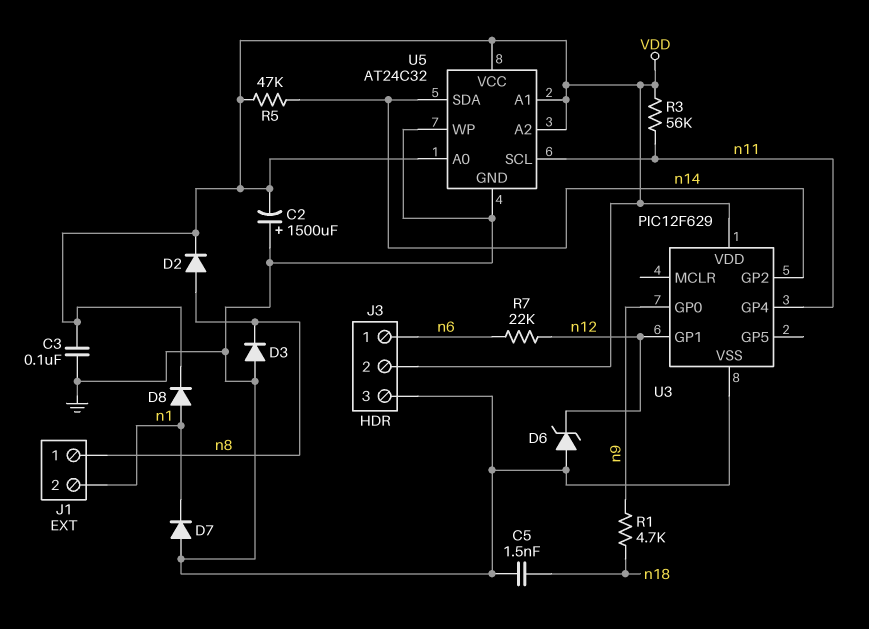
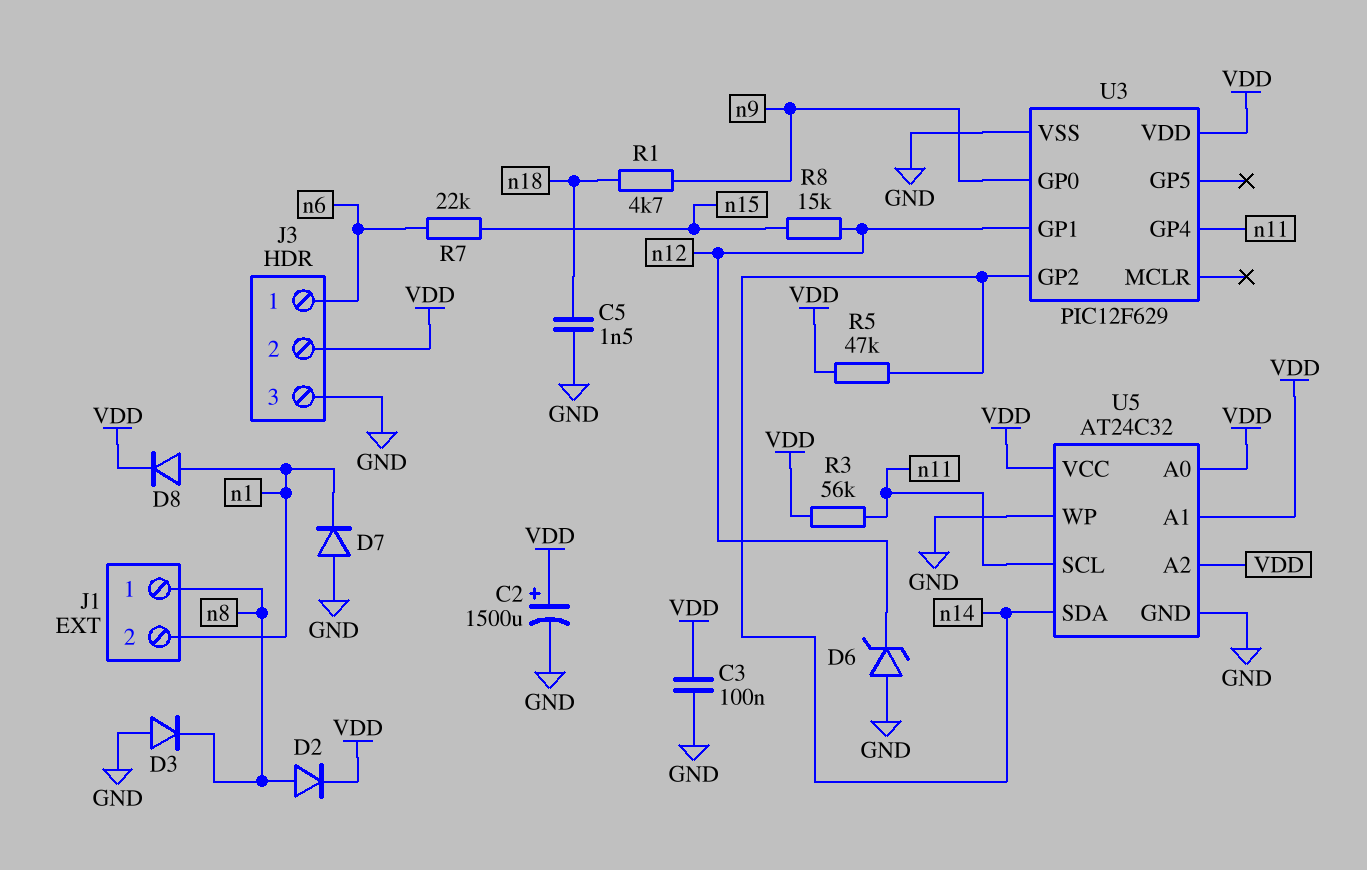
C2: 1500uF (plus GND, minus VDD) -> 1500uF (plus VDD, minus GND)
R7: 22k (n6, n12) -> 22k (n6, n15)
R8: none -> 15k (n12, n15)

